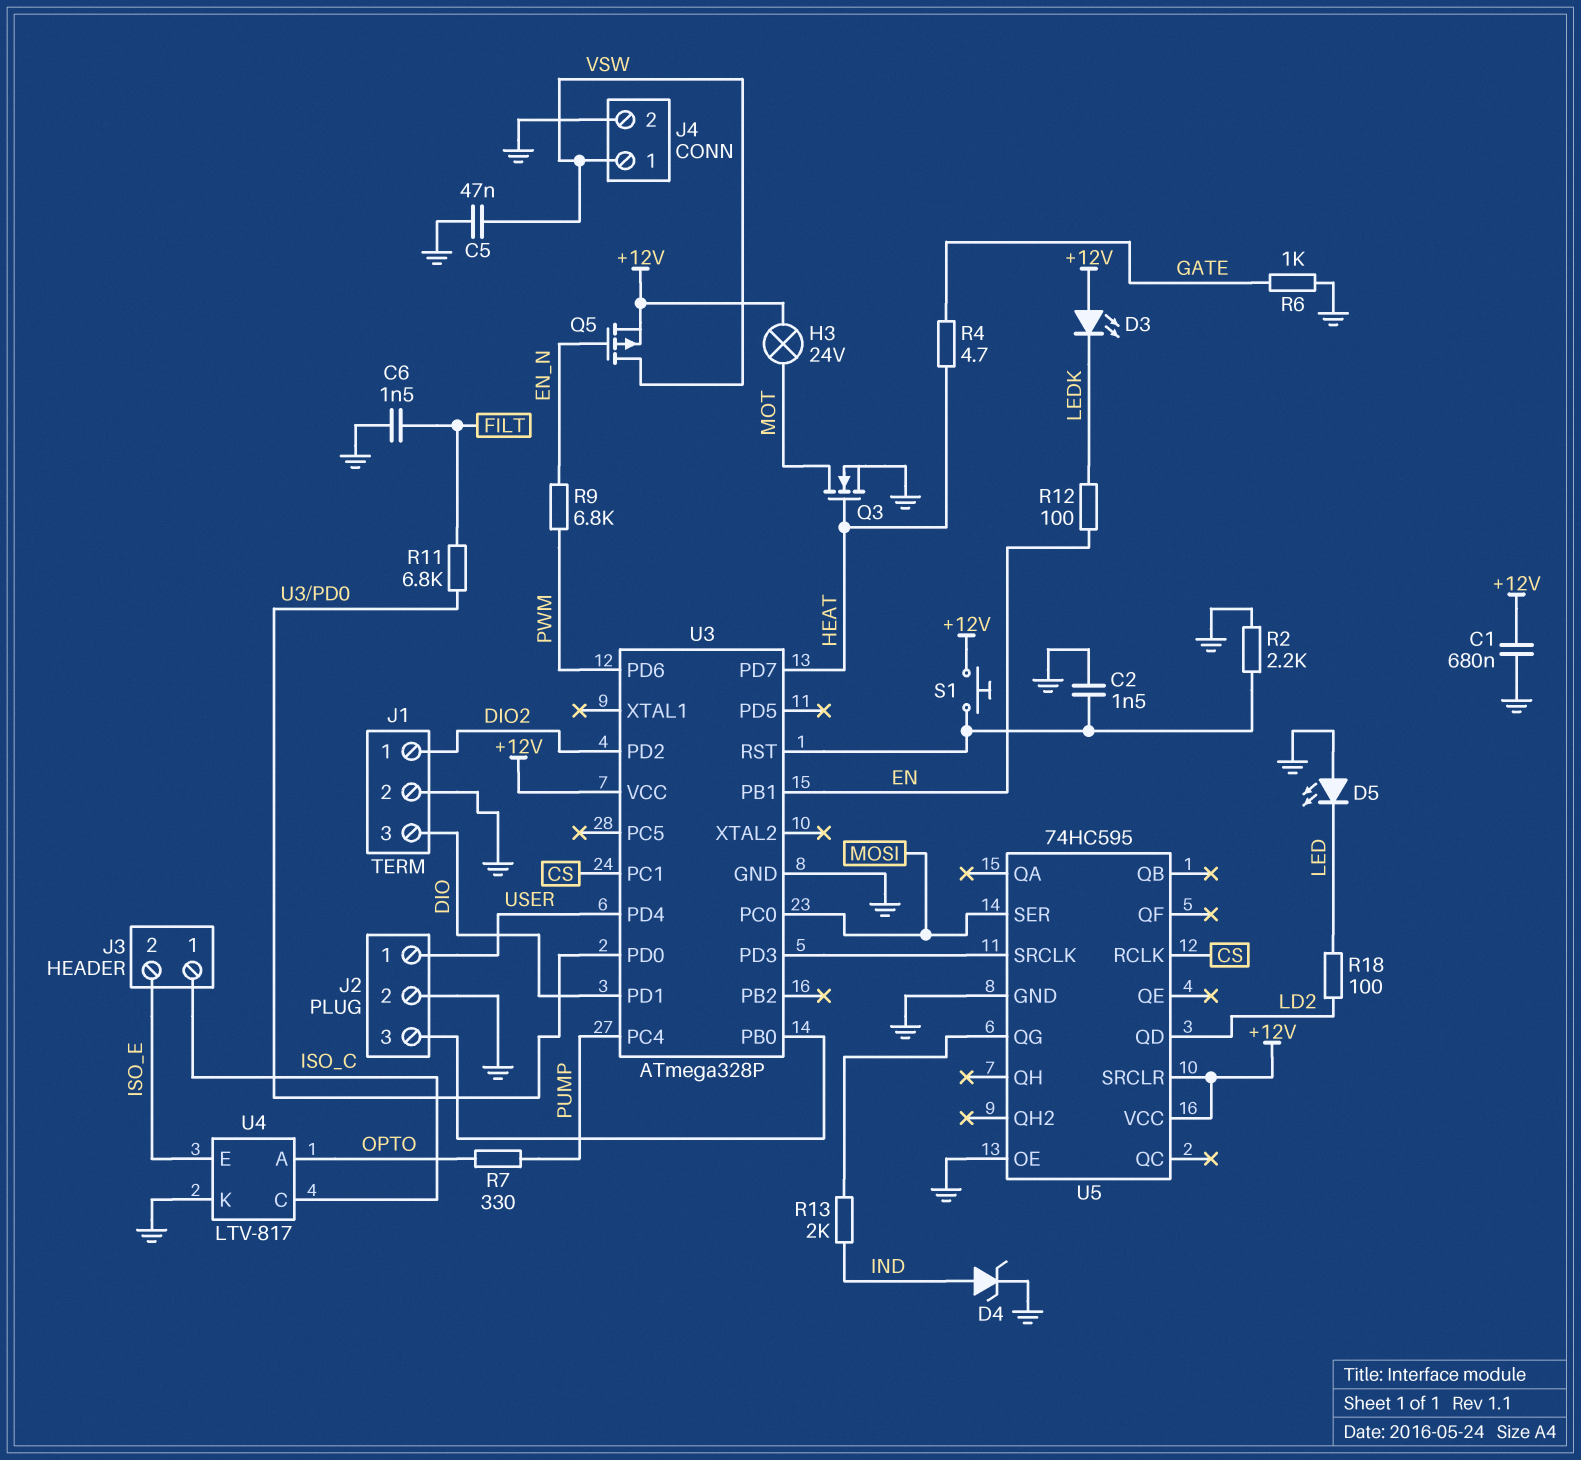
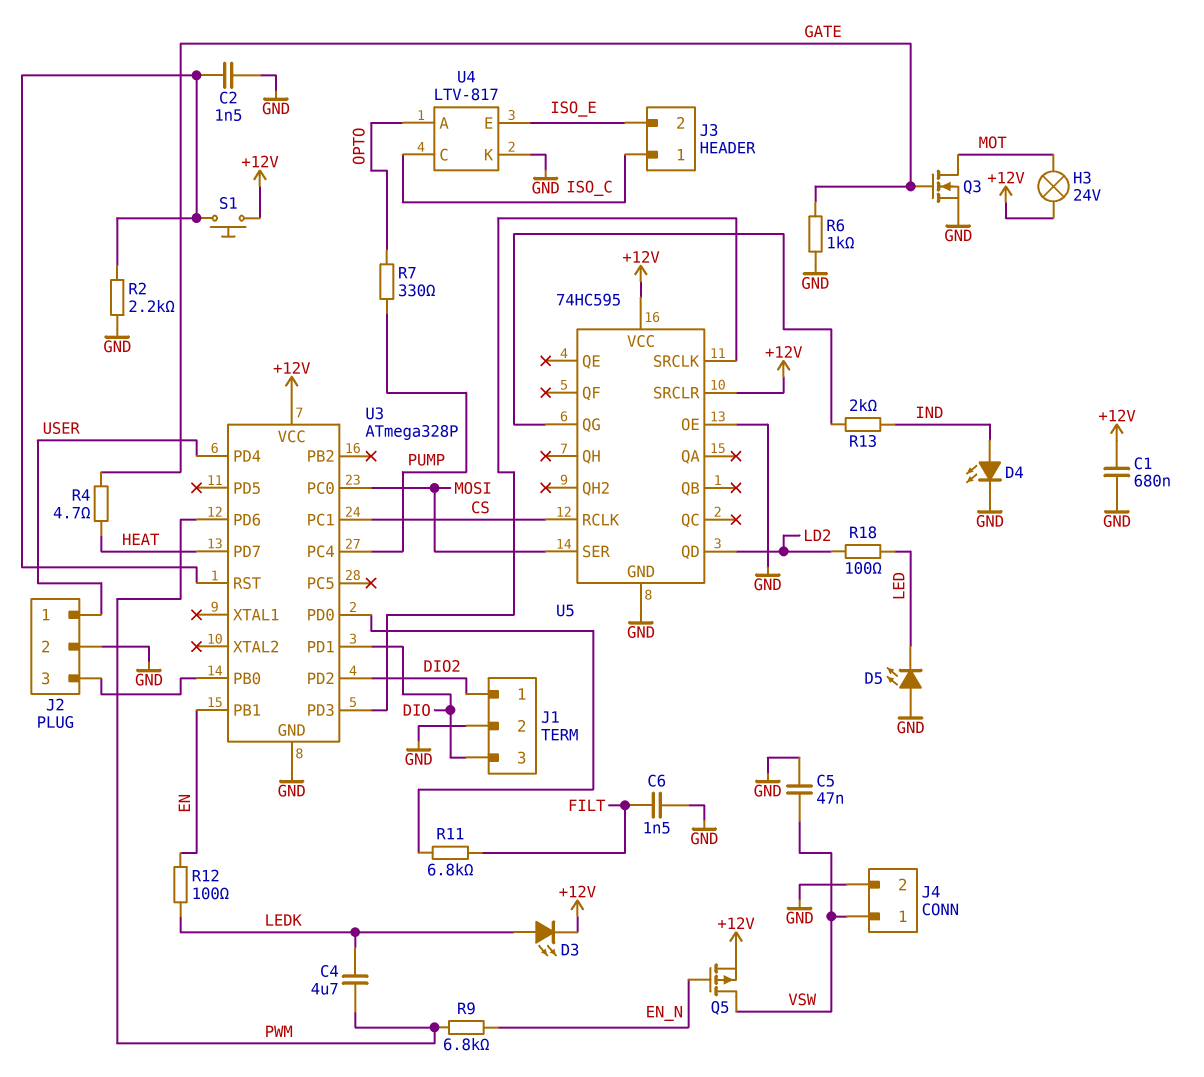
C4: none -> 4.7uF (LEDK, PWM)
D3: LED (A +12V, K LEDK) -> LED (A LEDK, K +12V)
D4: zener (A IND, K GND) -> LED (A IND, K GND)
Q3: NMOS (G HEAT, D MOT, S GND) -> NMOS (G GATE, D MOT, S GND)

